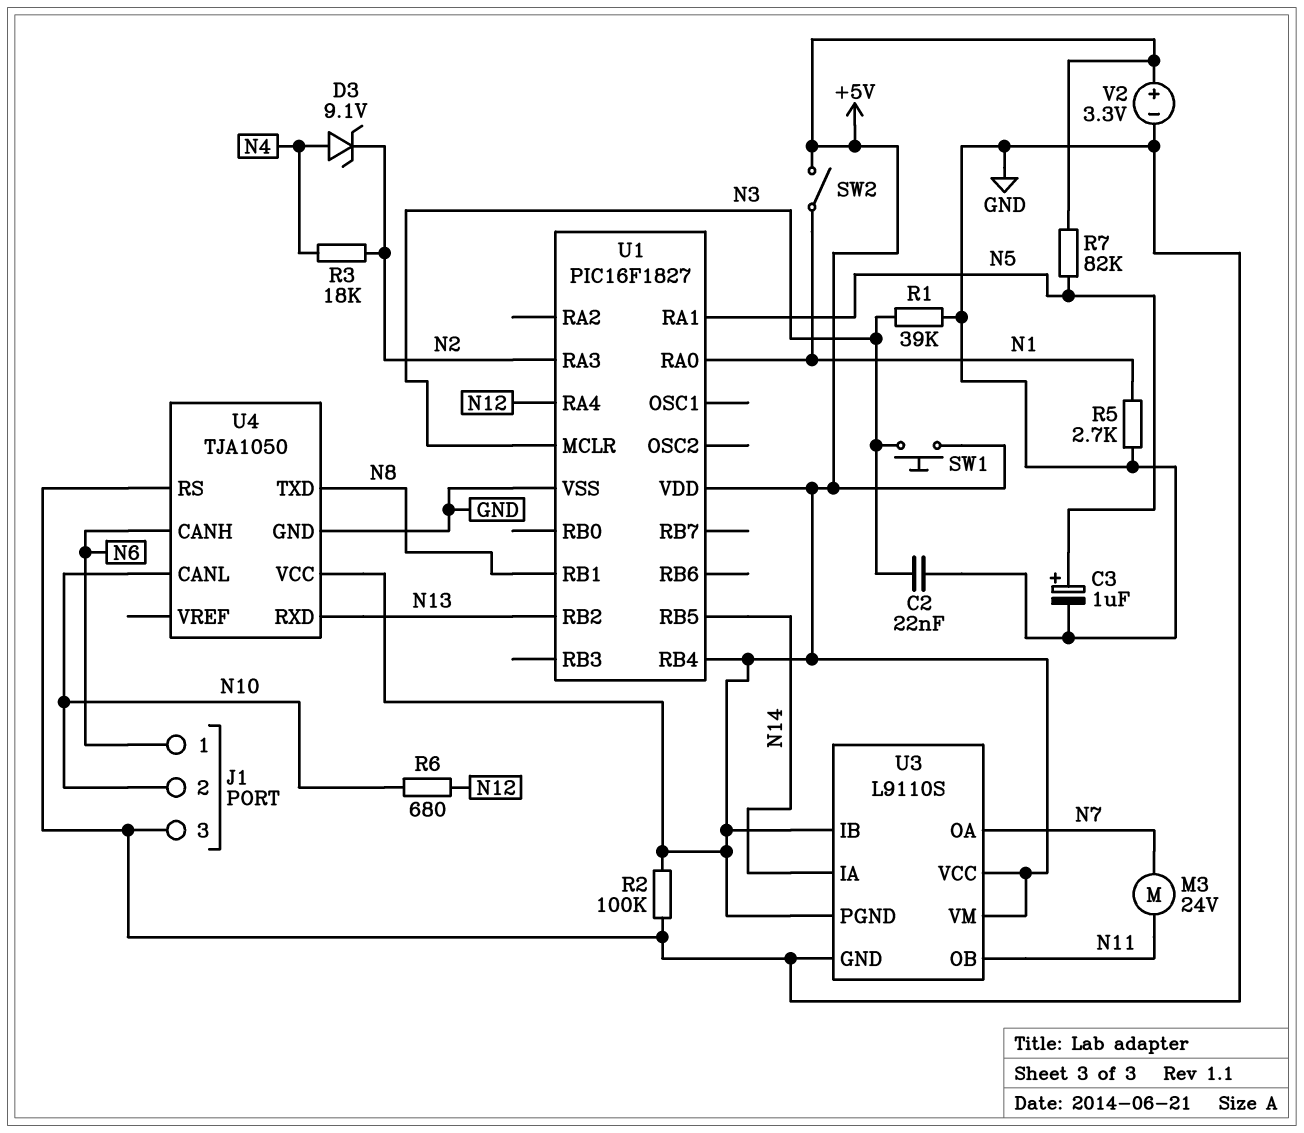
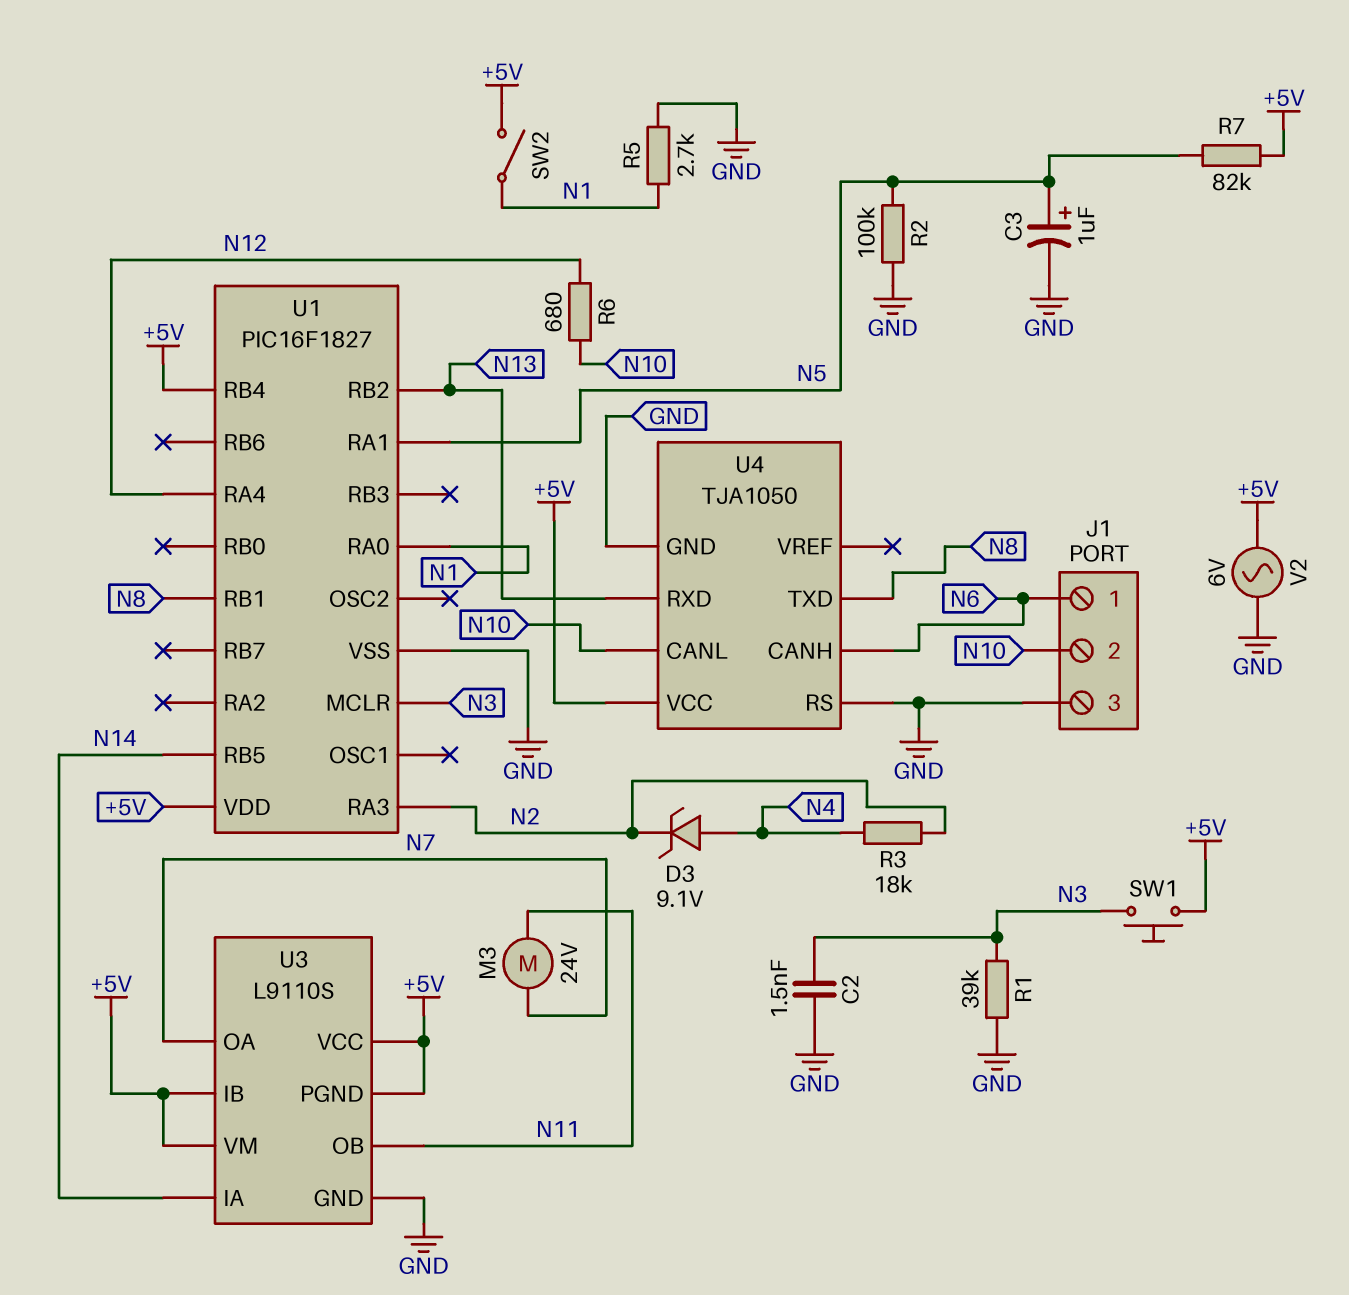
C2: 22nF (GND, N3) -> 1.5nF (GND, N3)
R2: 100k (+5V, GND) -> 100k (GND, N5)
V2: 3.3V (plus +5V, minus GND) -> AC 6V (+5V, GND)

